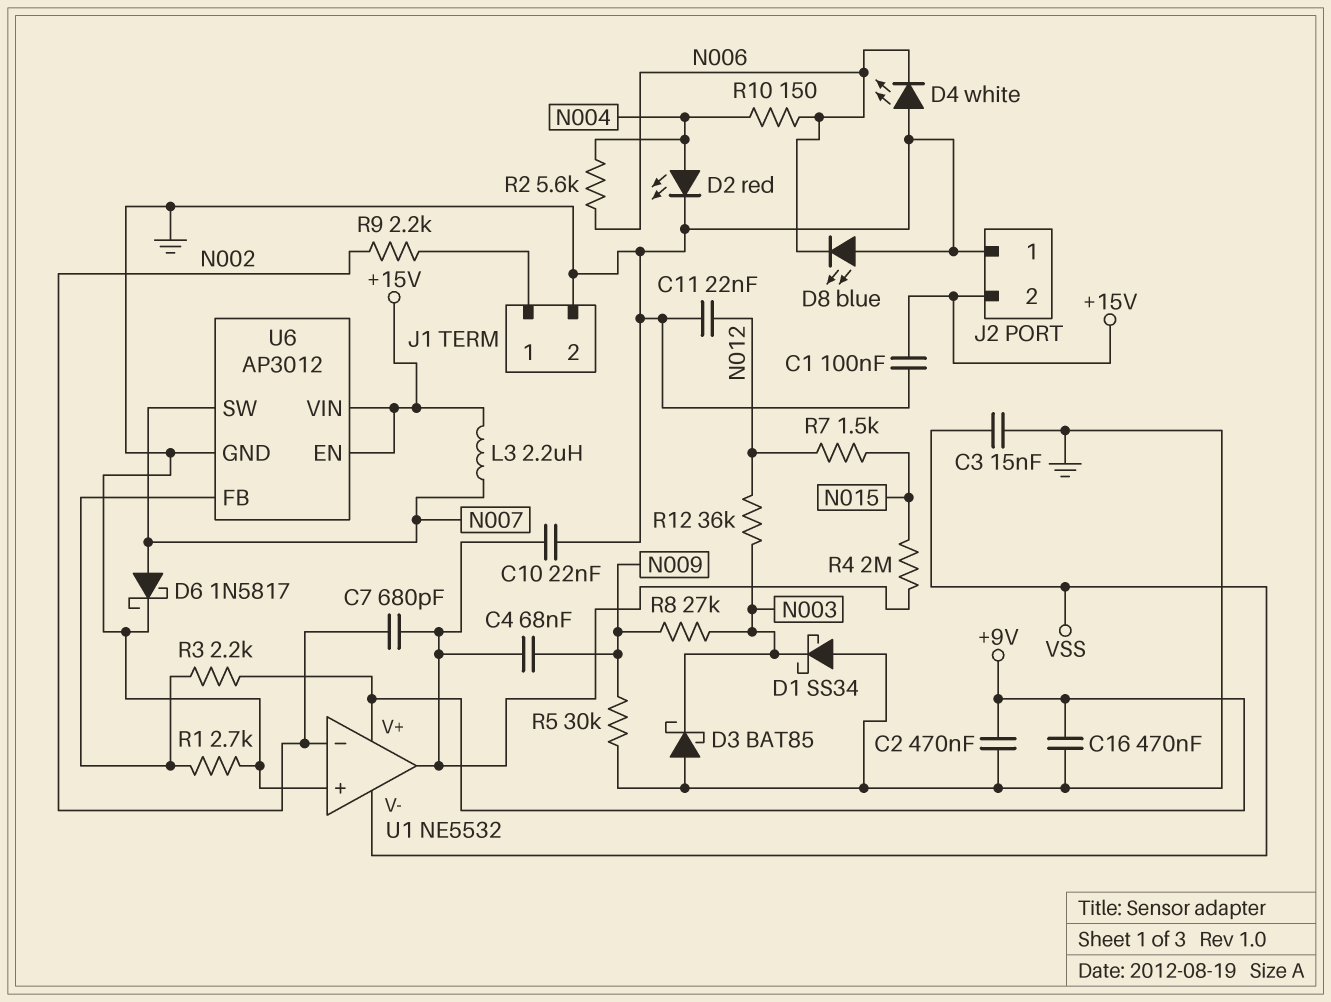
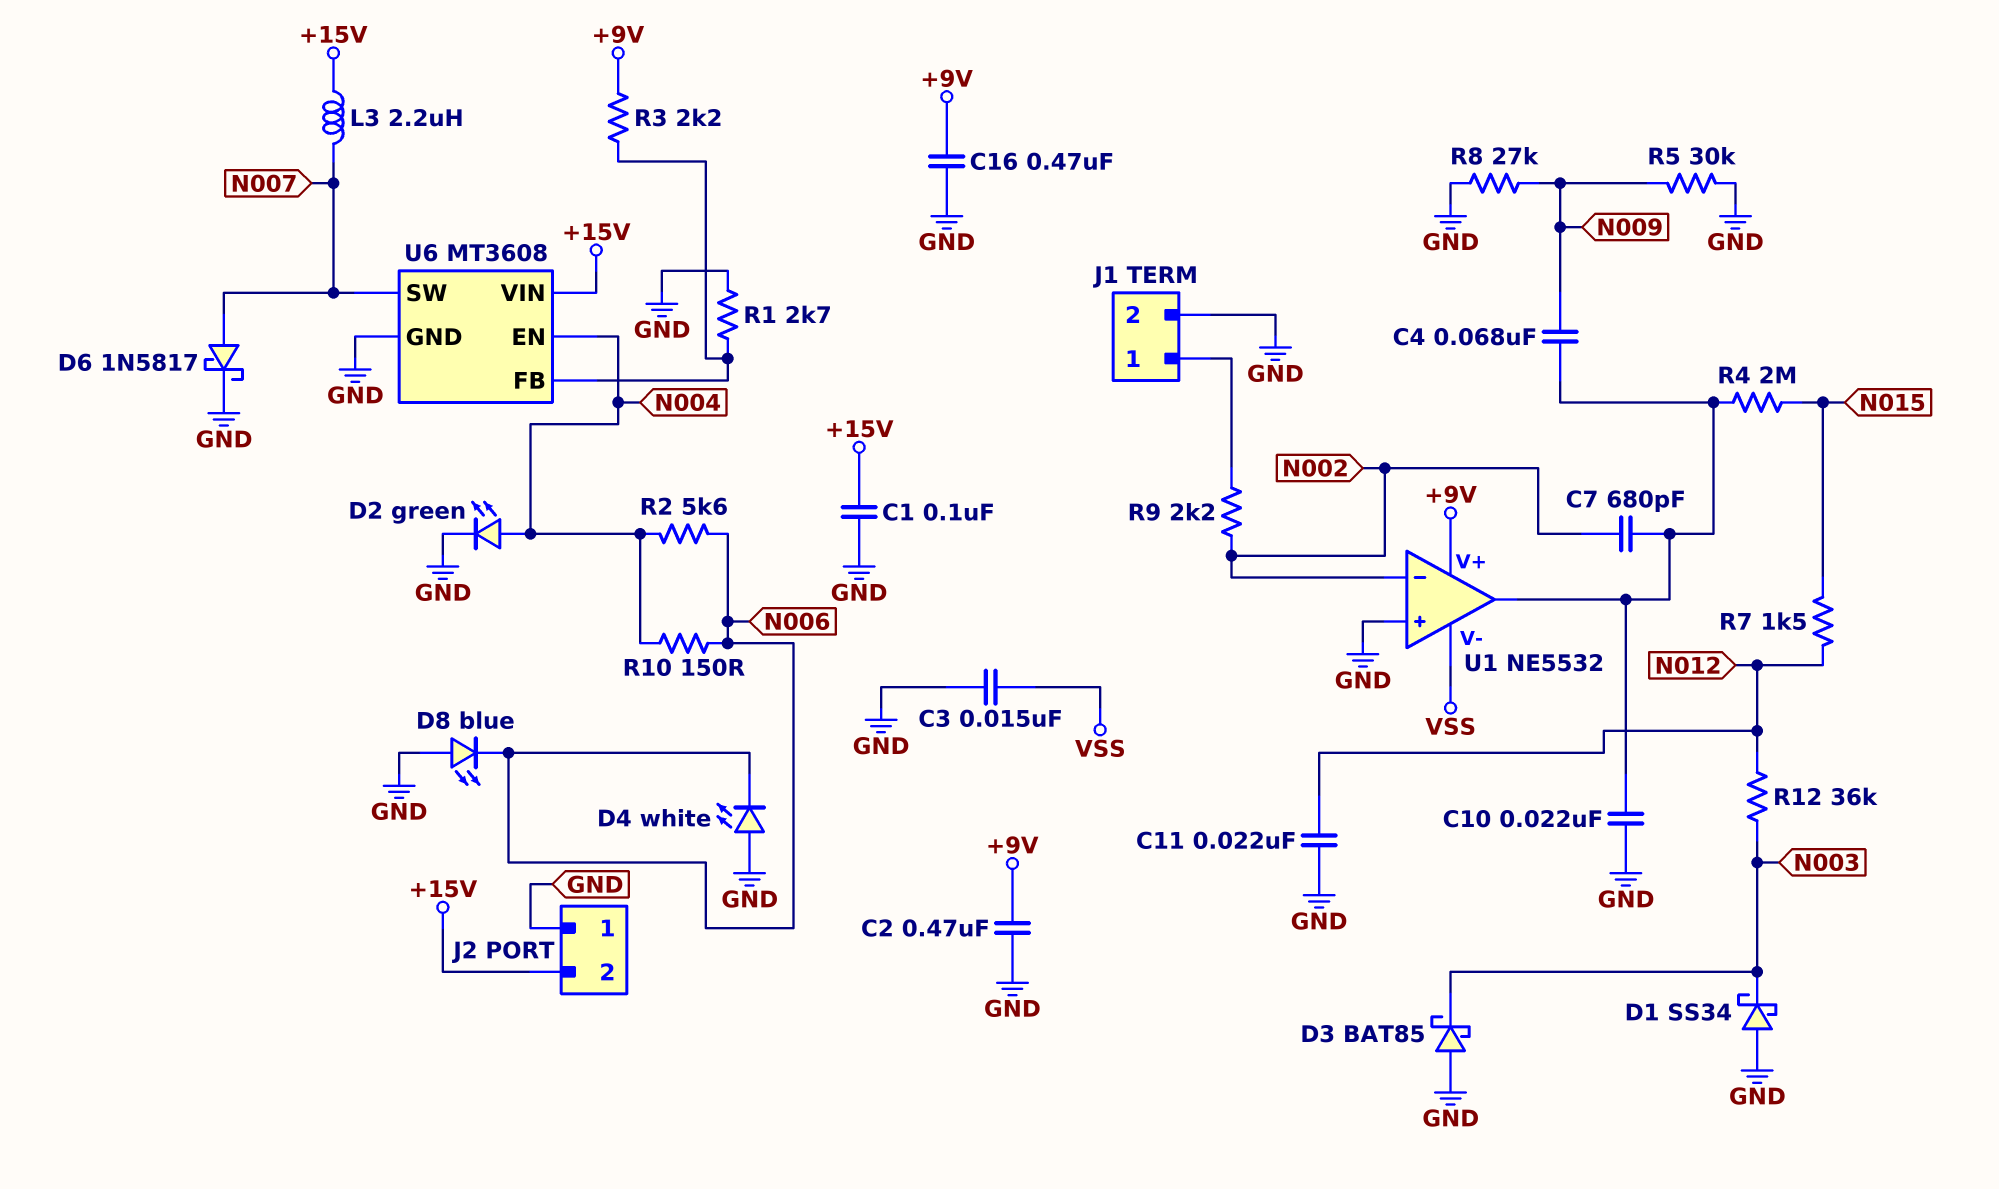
D2: LED red (A N004, K GND) -> LED green (A N004, K GND)
R8: 27k (N003, N009) -> 27k (GND, N009)
U6: AP3012 -> MT3608
U6 pin EN: +15V -> N004

